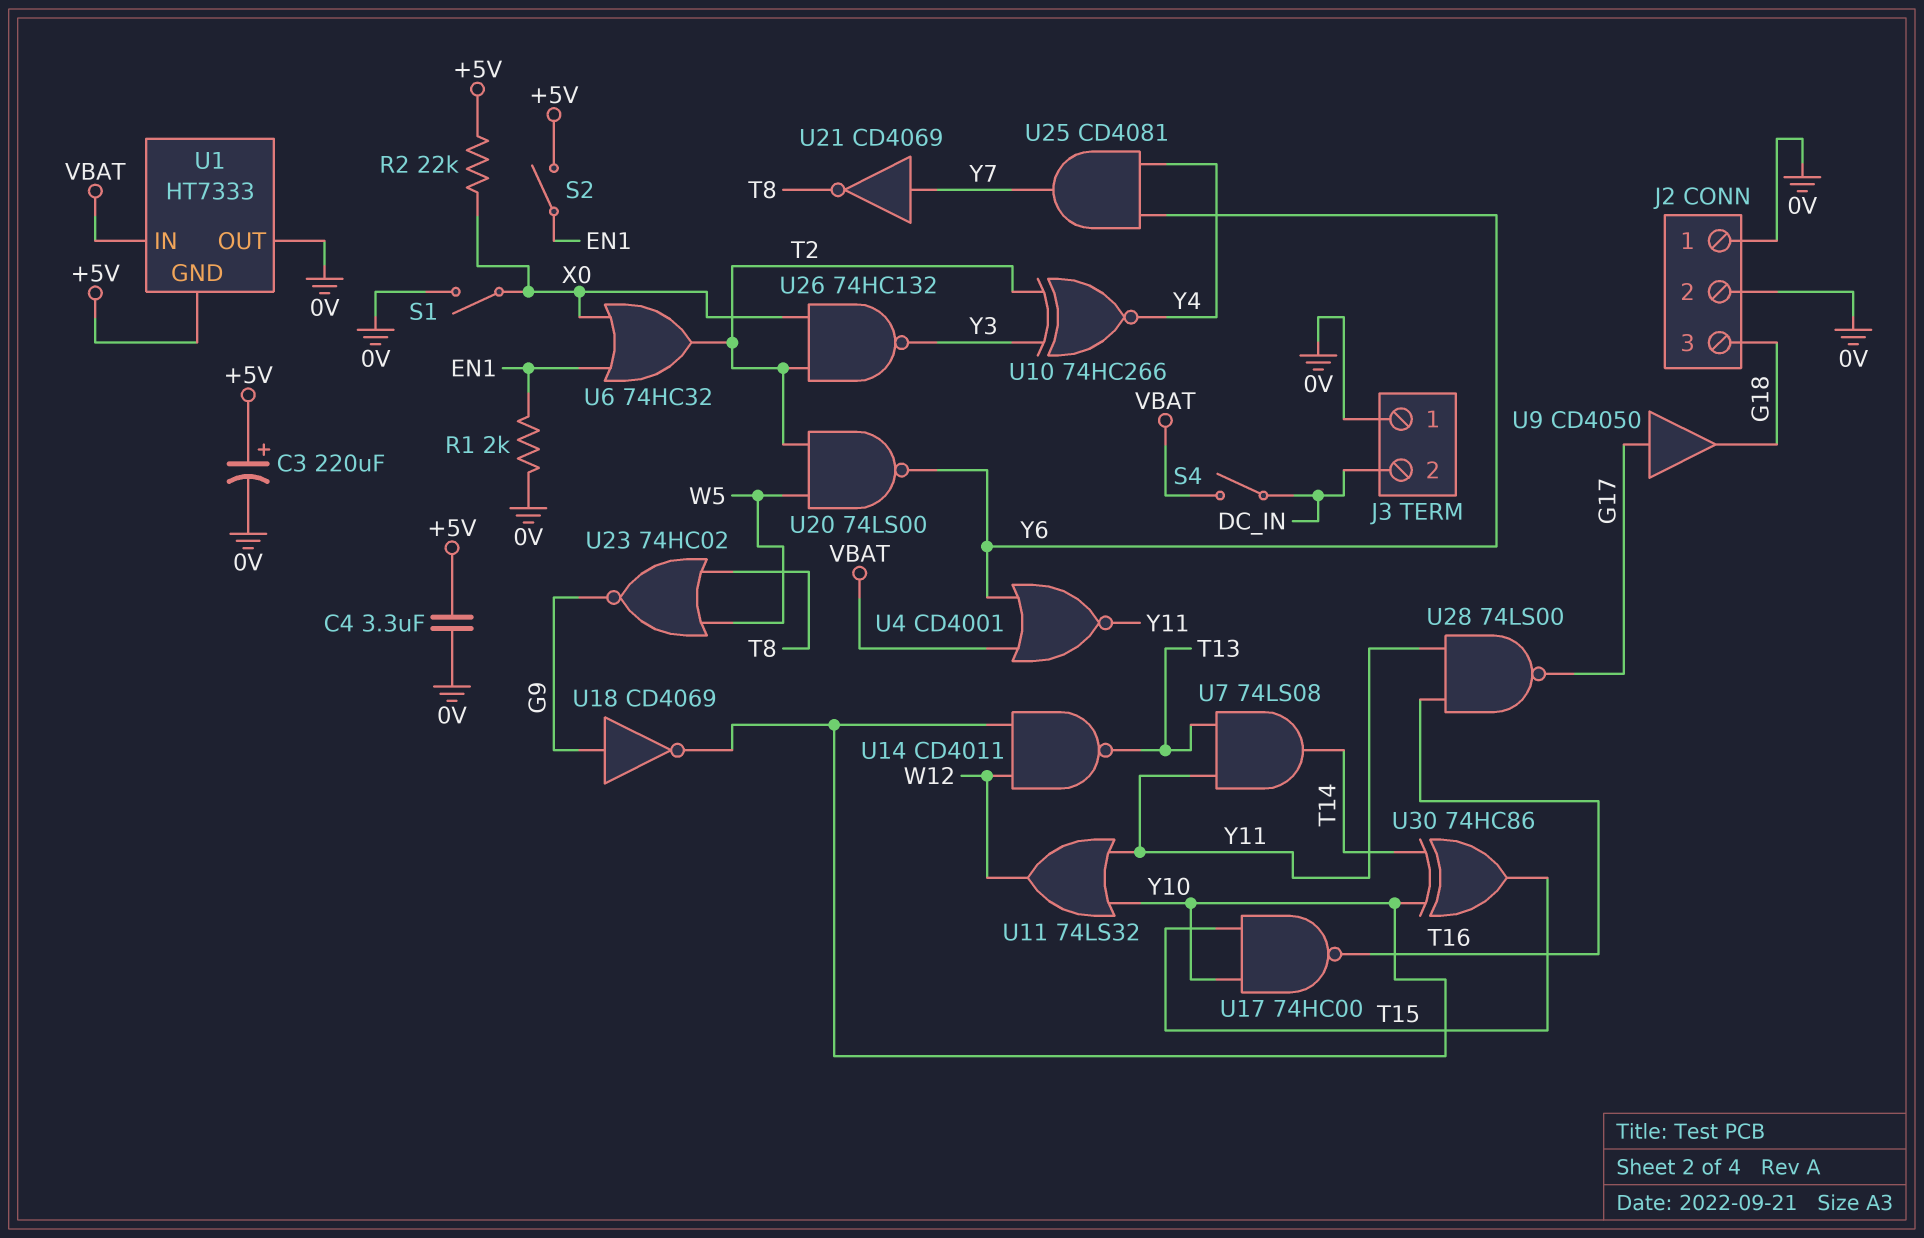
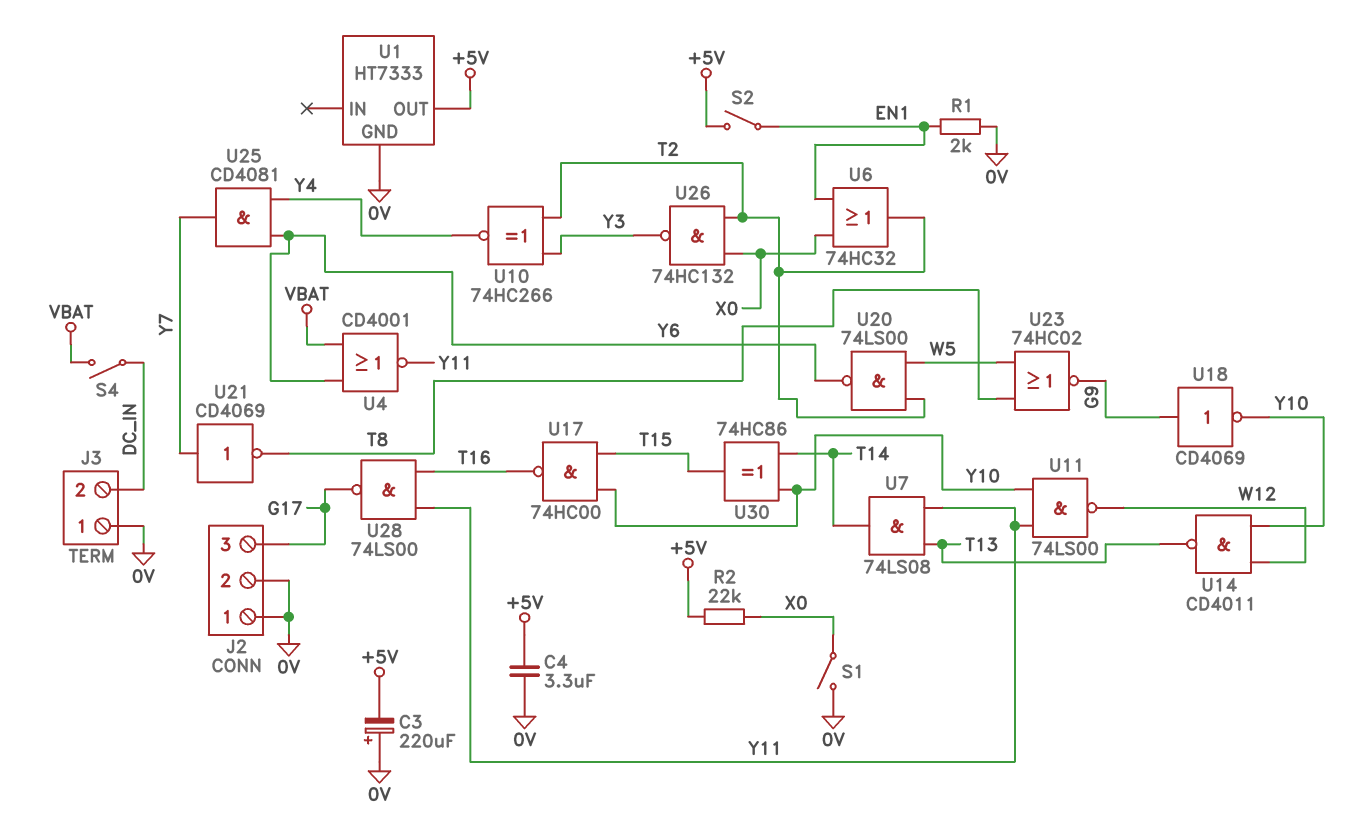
C3: 220uF (plus +5V, minus 0V) -> 220uF (plus 0V, minus +5V)
J2 pin 3: G18 -> G17
U1 pin GND: +5V -> 0V
U1 pin IN: VBAT -> none
U1 pin OUT: 0V -> +5V
U9: buffer CD4050 (in G17, out G18) -> none
U11: OR 74LS32 (in Y10, in Y11, out W12) -> NAND 74LS00 (in Y10, in Y11, out W12)

